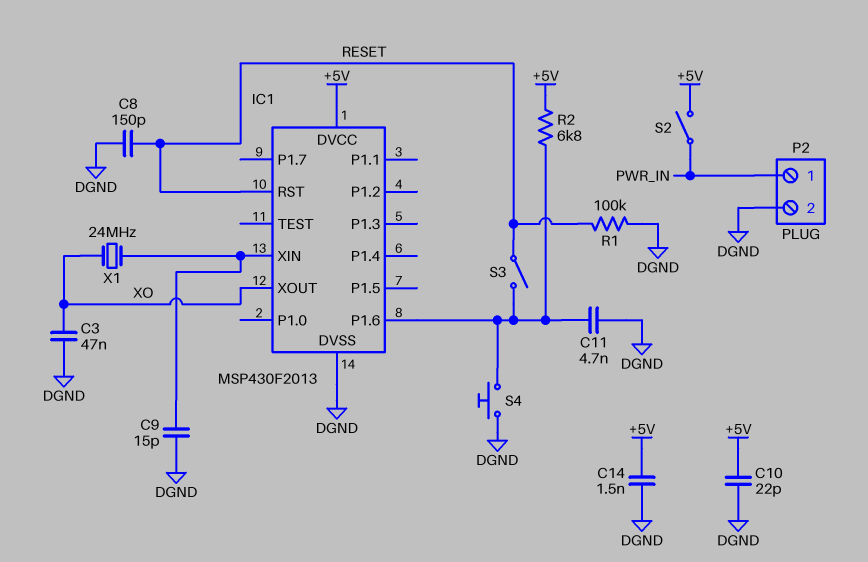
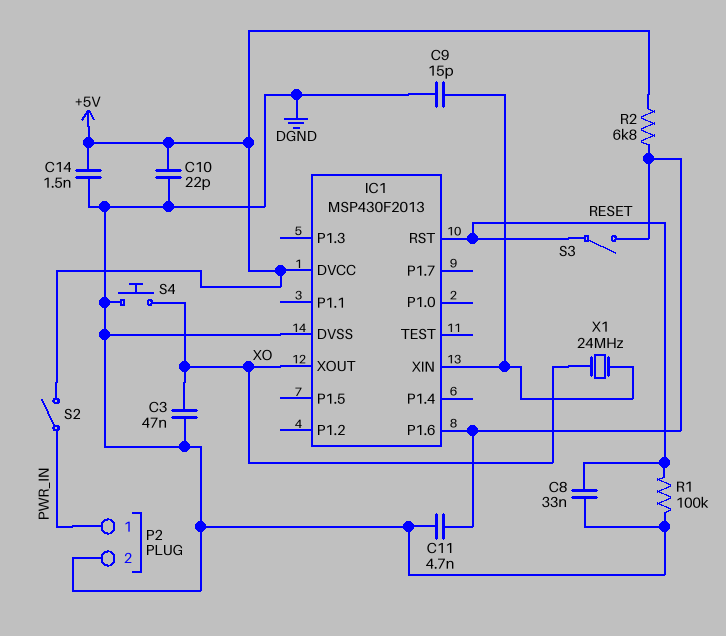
C8: 150pF (DGND, RESET) -> 33nF (DGND, RESET)
S4: button (DGND, IC1/P1.6) -> button (DGND, XO)

